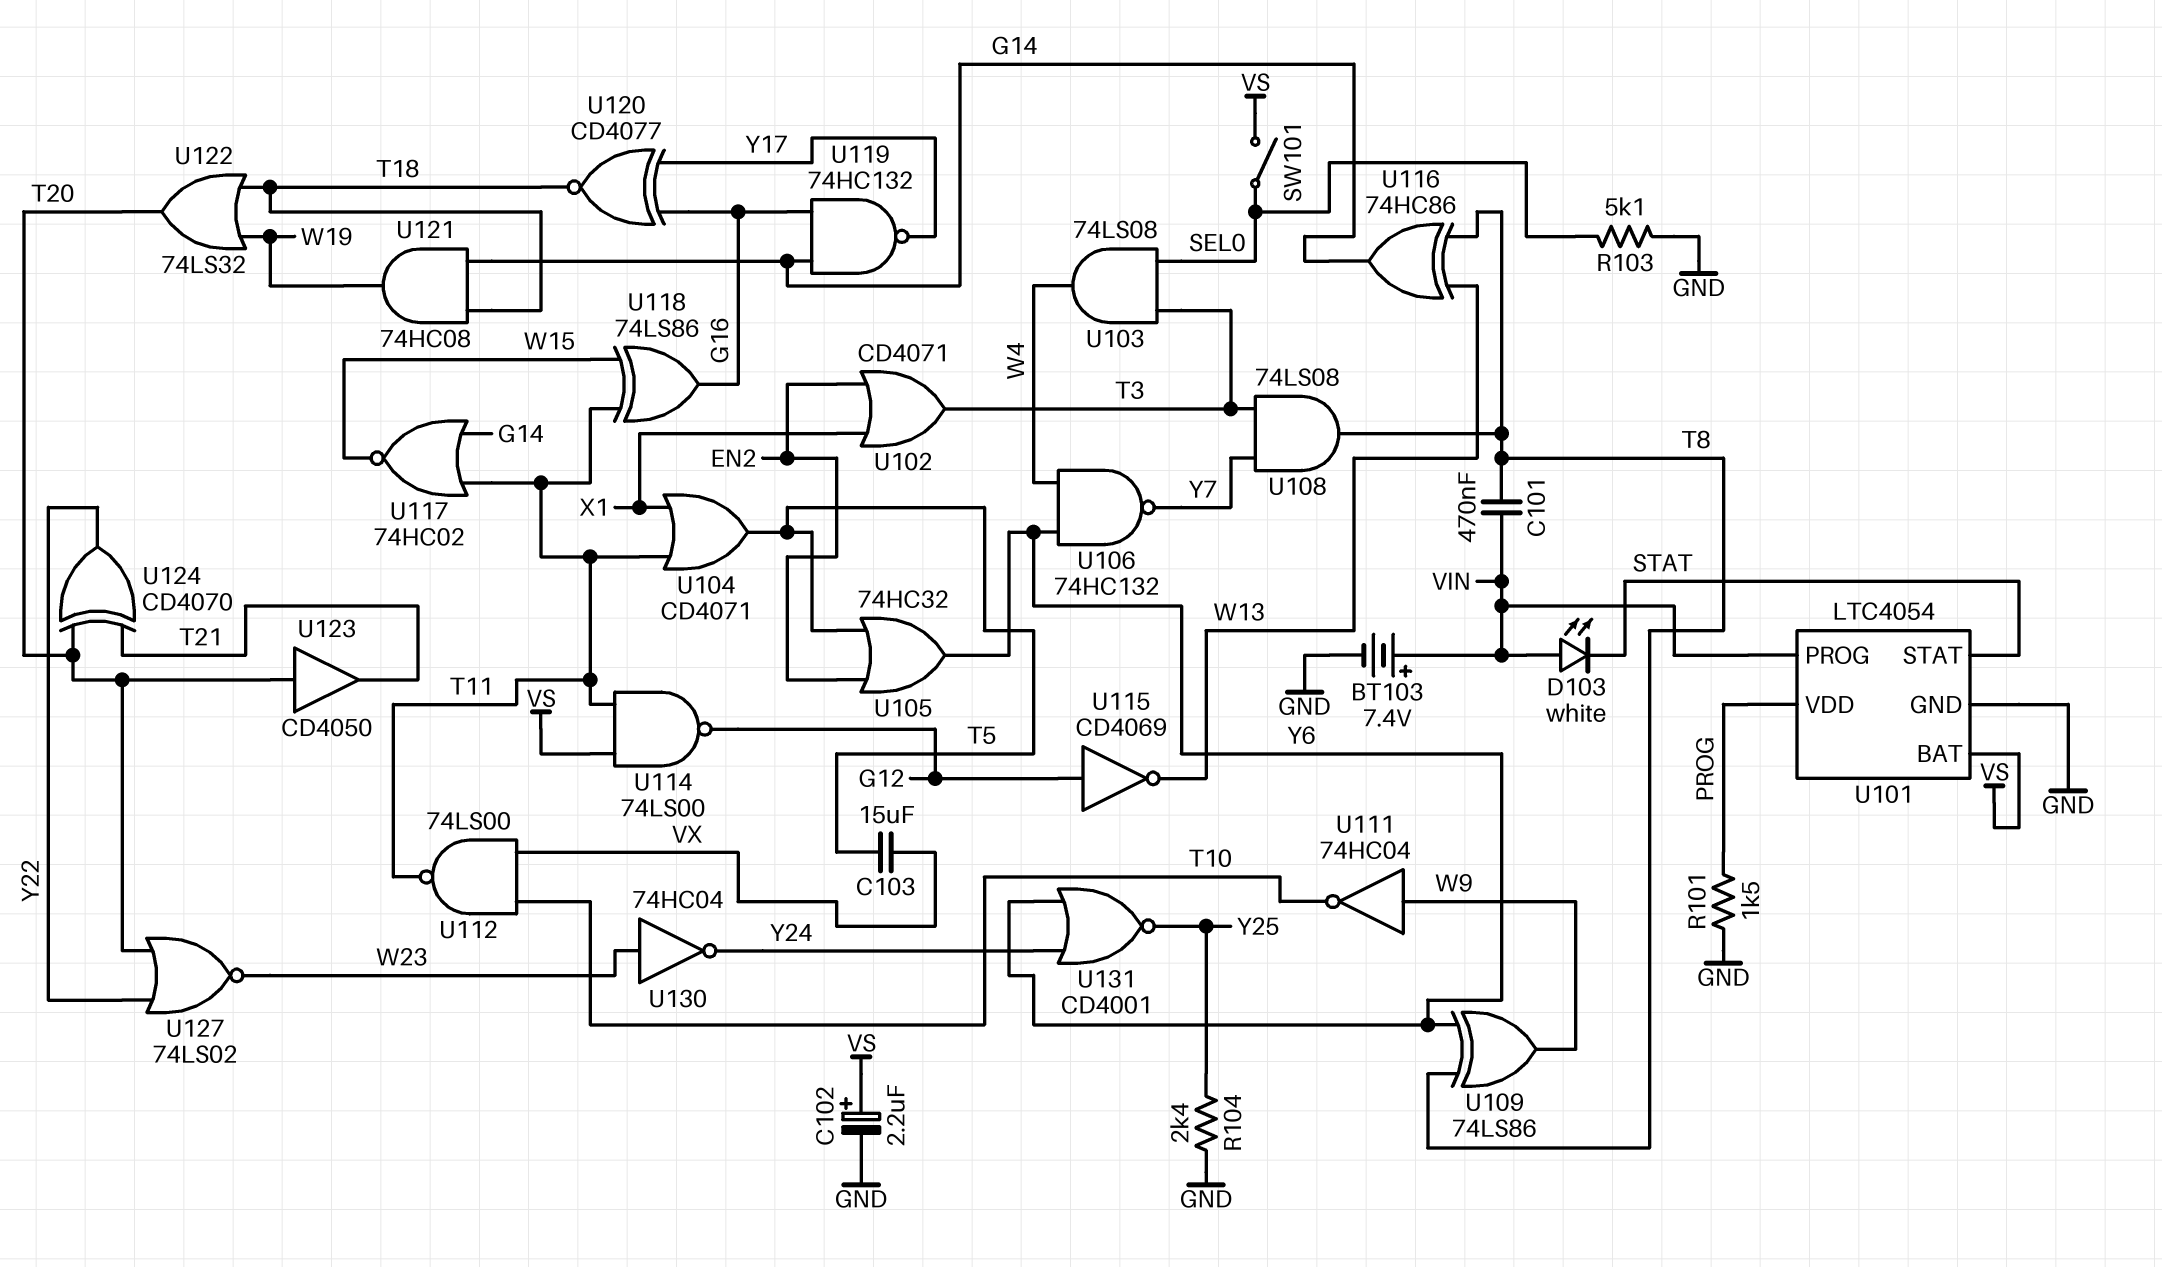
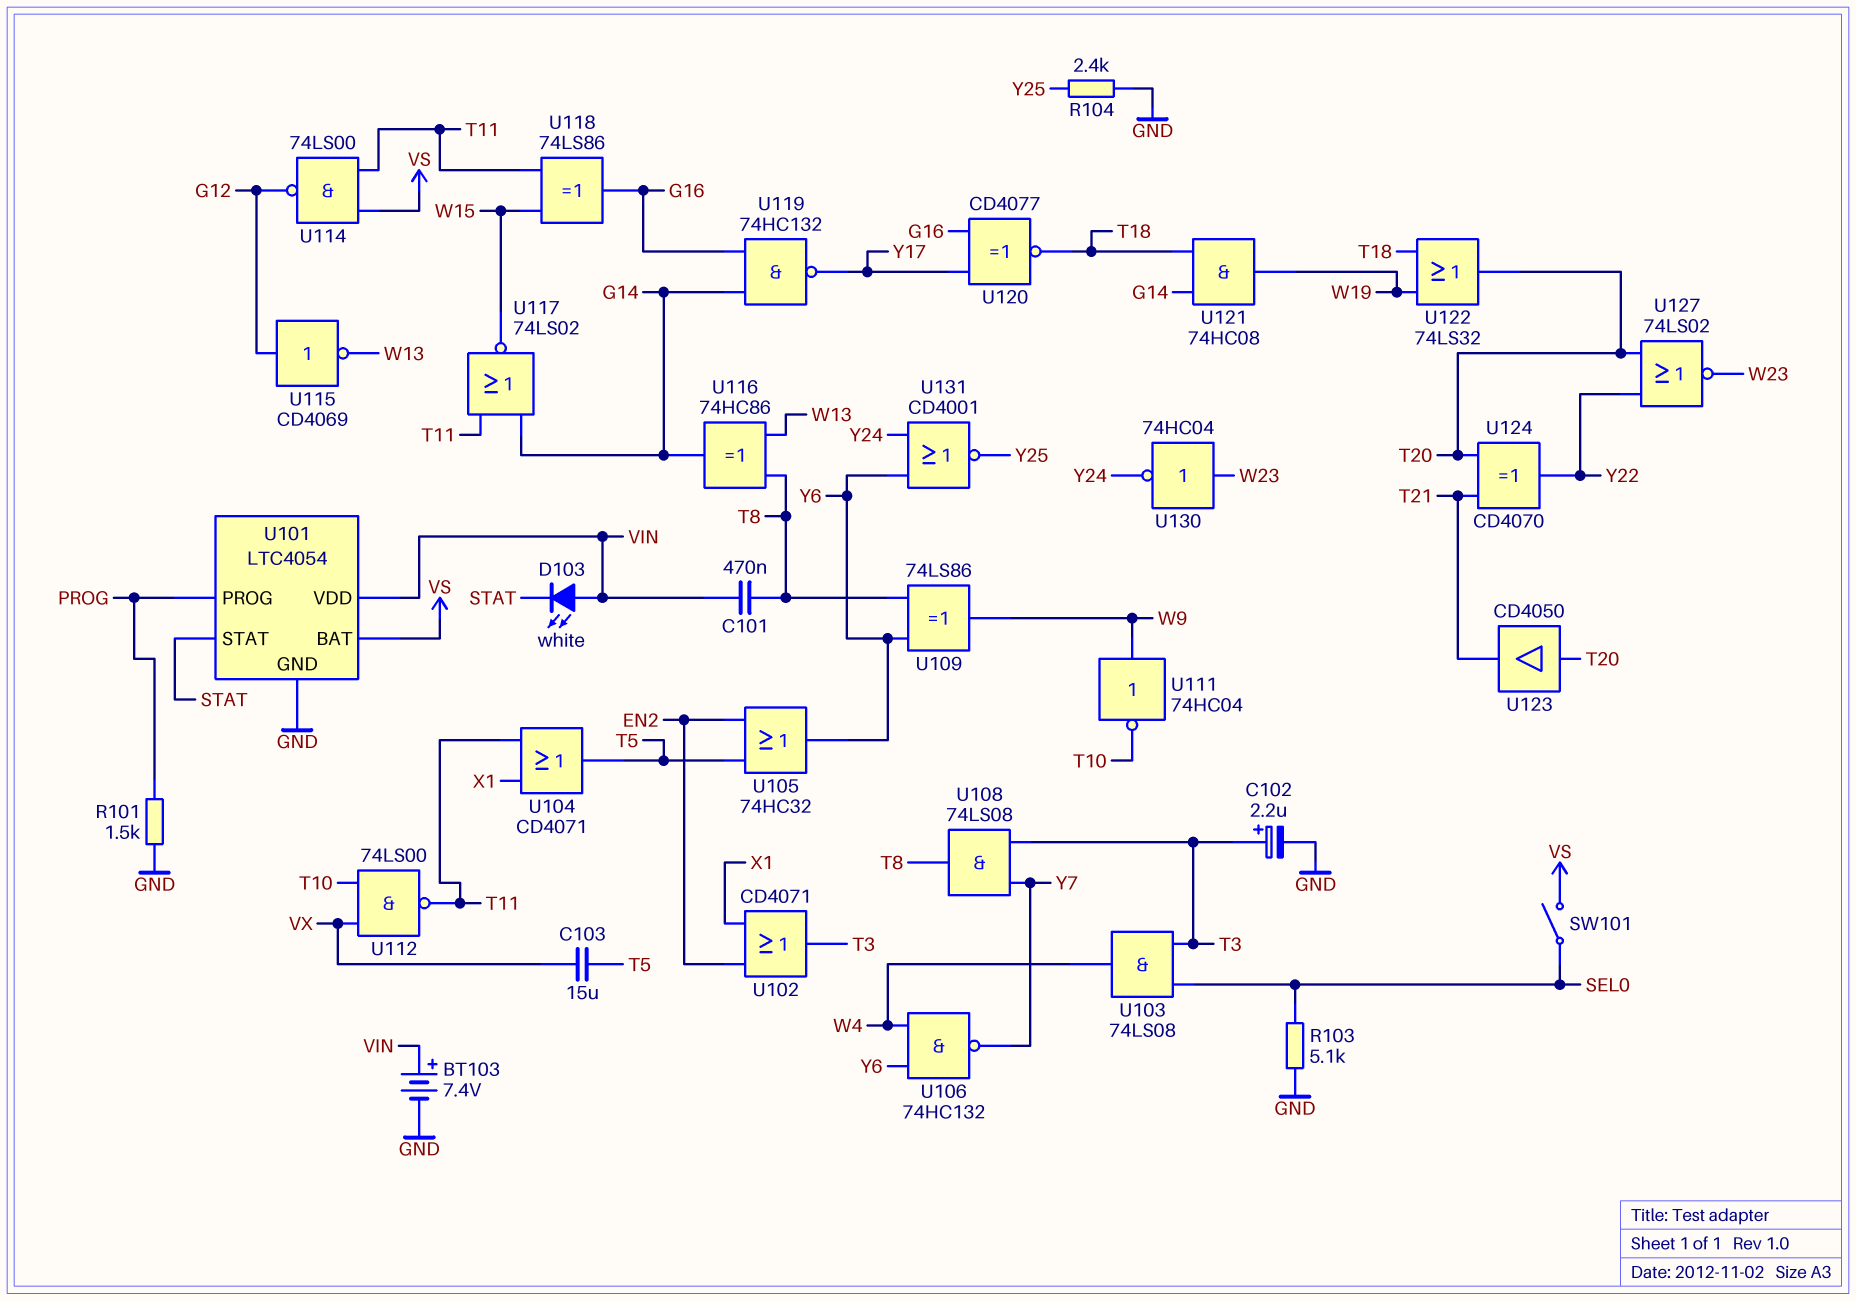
C102: 2.2uF (plus VS, minus GND) -> 2.2uF (plus T3, minus GND)
U101 pin PROG: VIN -> PROG
U101 pin VDD: PROG -> VIN
U117: NOR 74HC02 (in G14, in T11, out W15) -> NOR 74LS02 (in G14, in T11, out W15)

